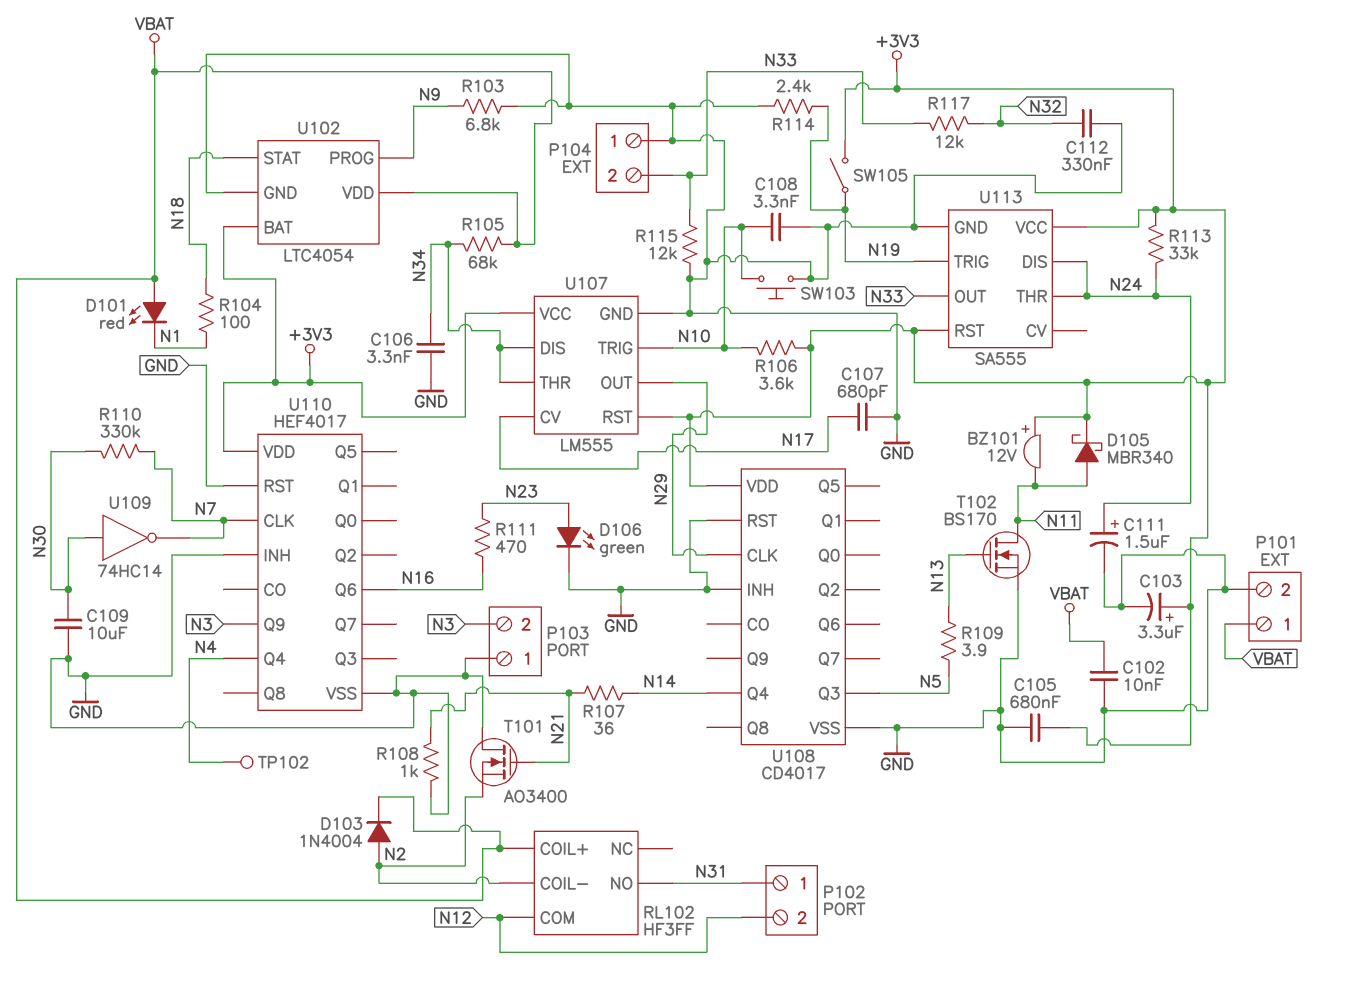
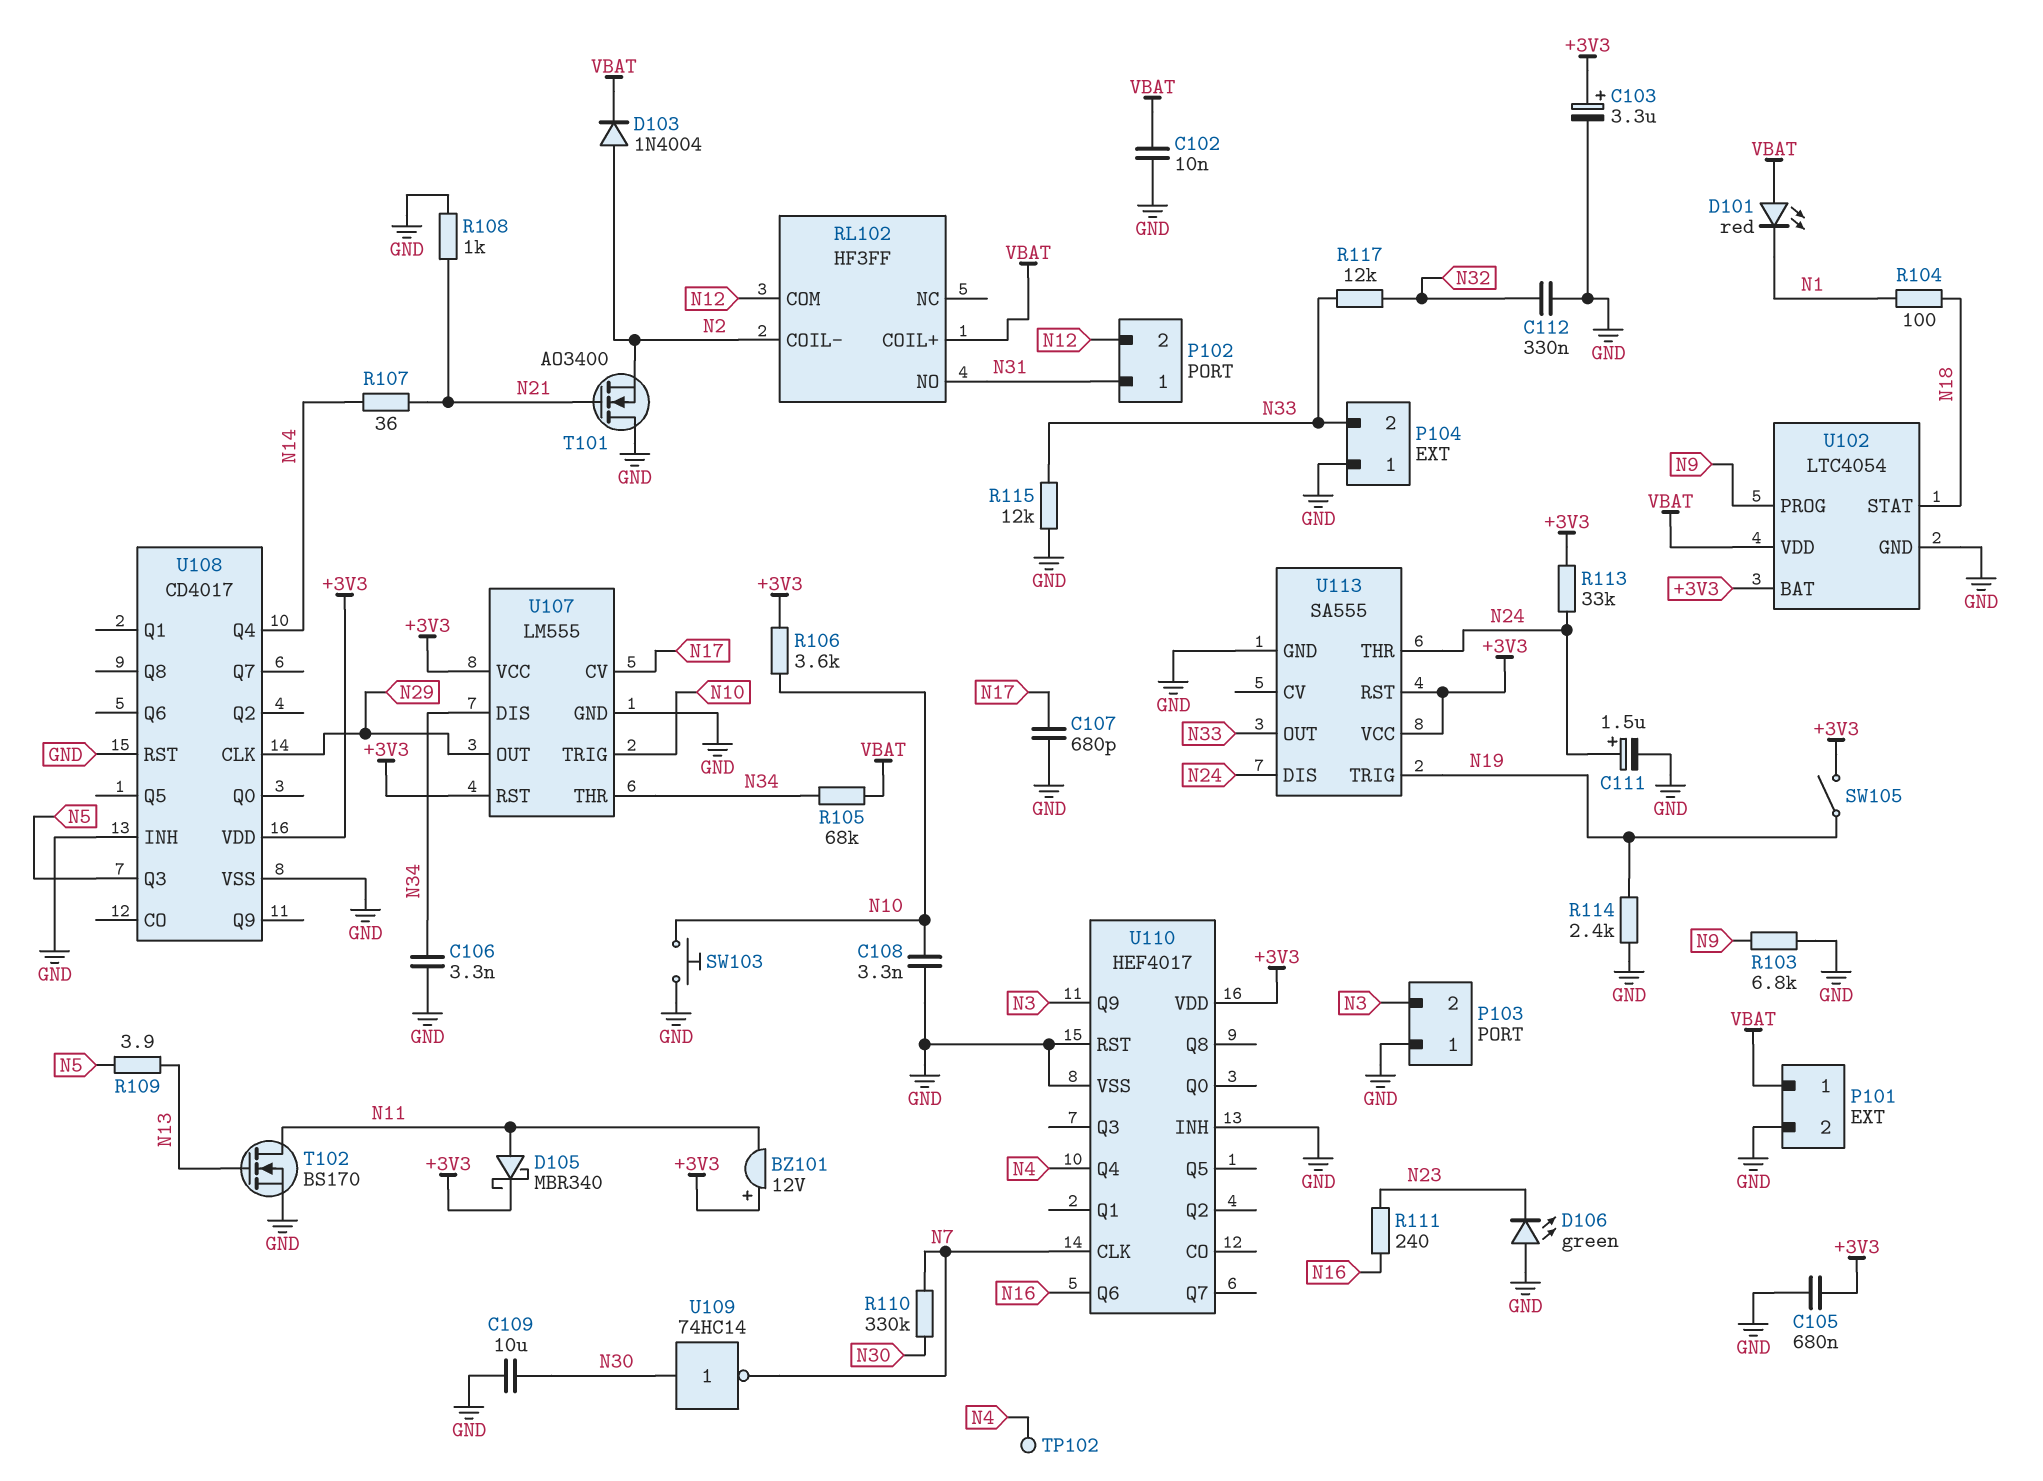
D106: LED green (A N23, K GND) -> LED green (A GND, K N23)
R111: 470 (N16, N23) -> 240 (N16, N23)

